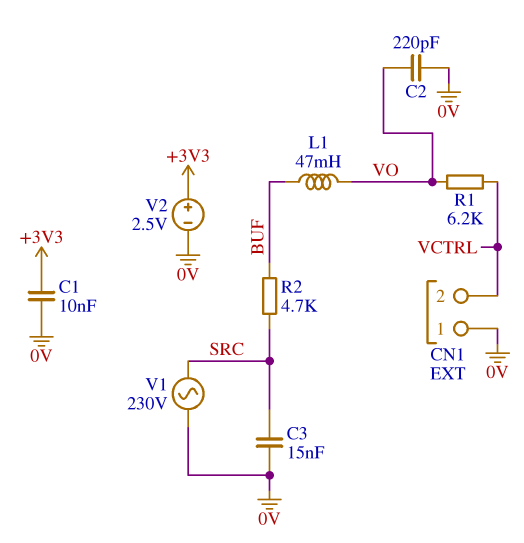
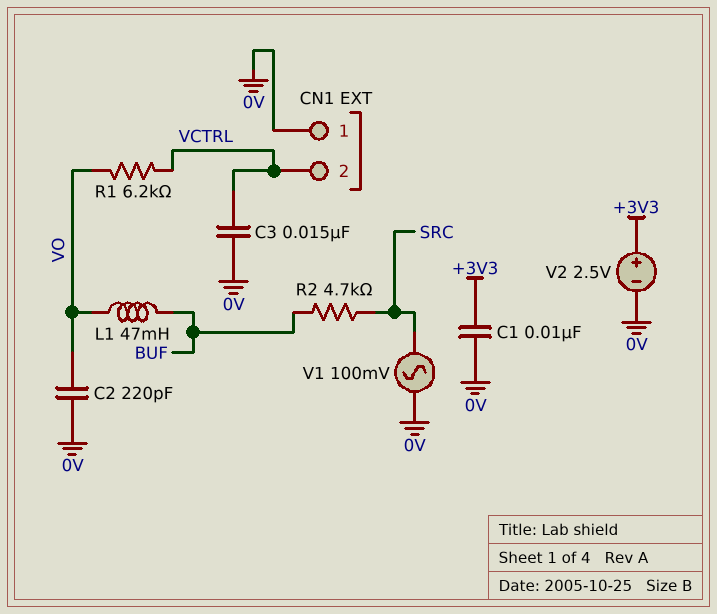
C3: 15nF (0V, SRC) -> 15nF (0V, VCTRL)
V1: AC 230V (0V, SRC) -> AC 100mV (0V, SRC)

